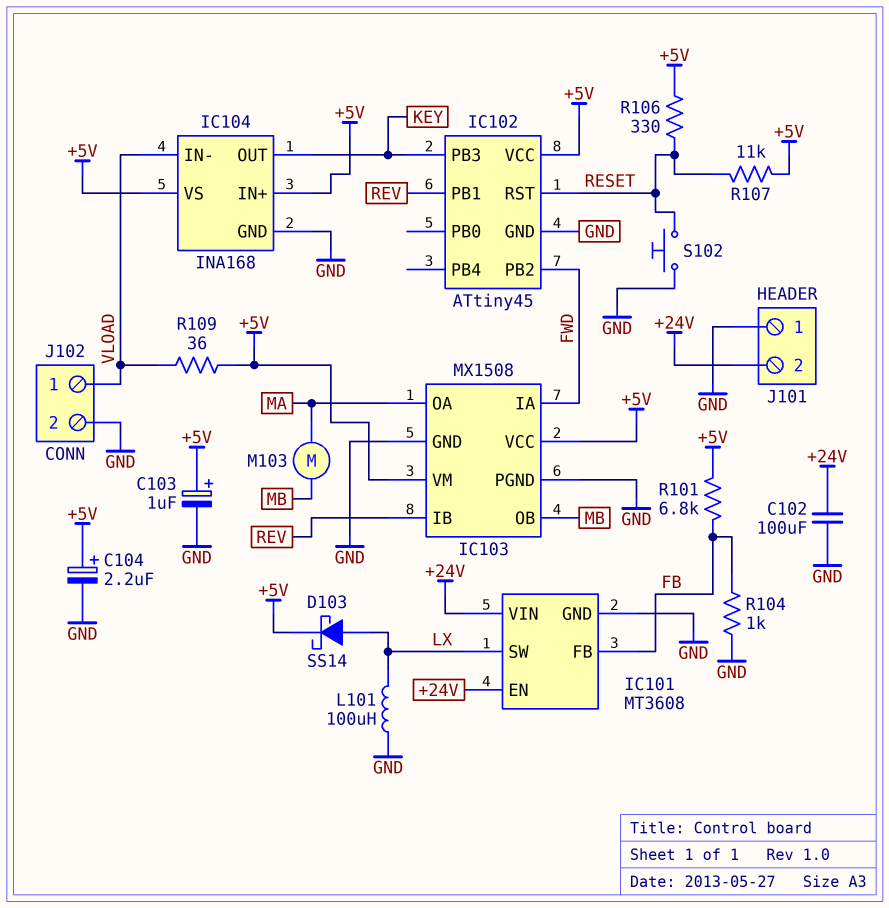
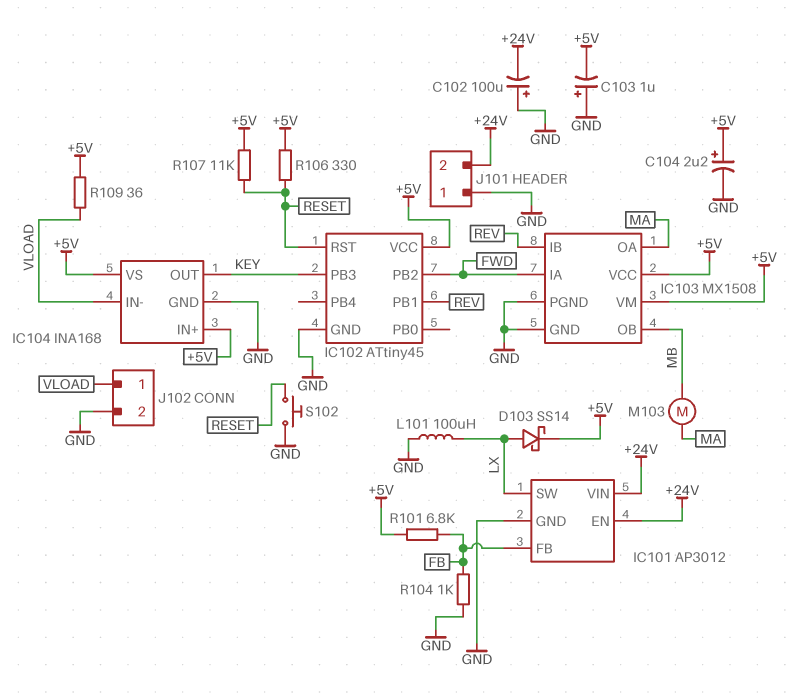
C102: 100uF (+24V, GND) -> 100uF (plus GND, minus +24V)
C103: 1uF (plus +5V, minus GND) -> 1uF (plus GND, minus +5V)
IC101: MT3608 -> AP3012

